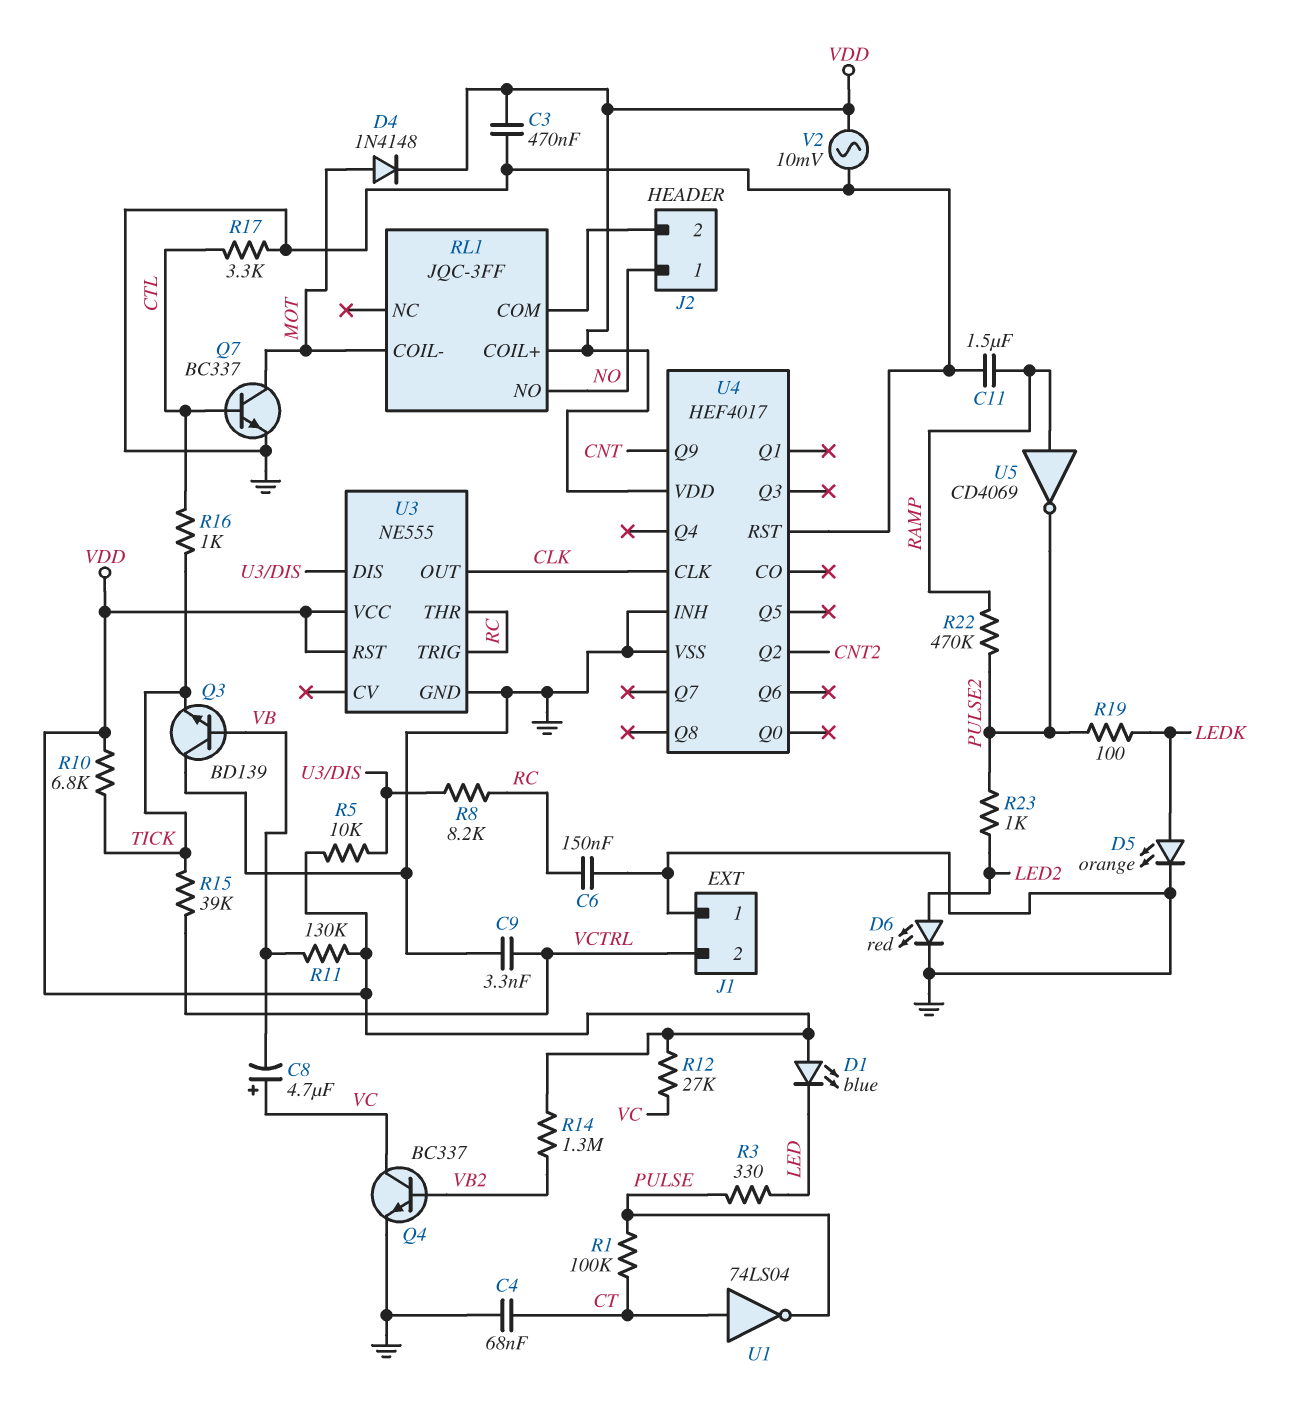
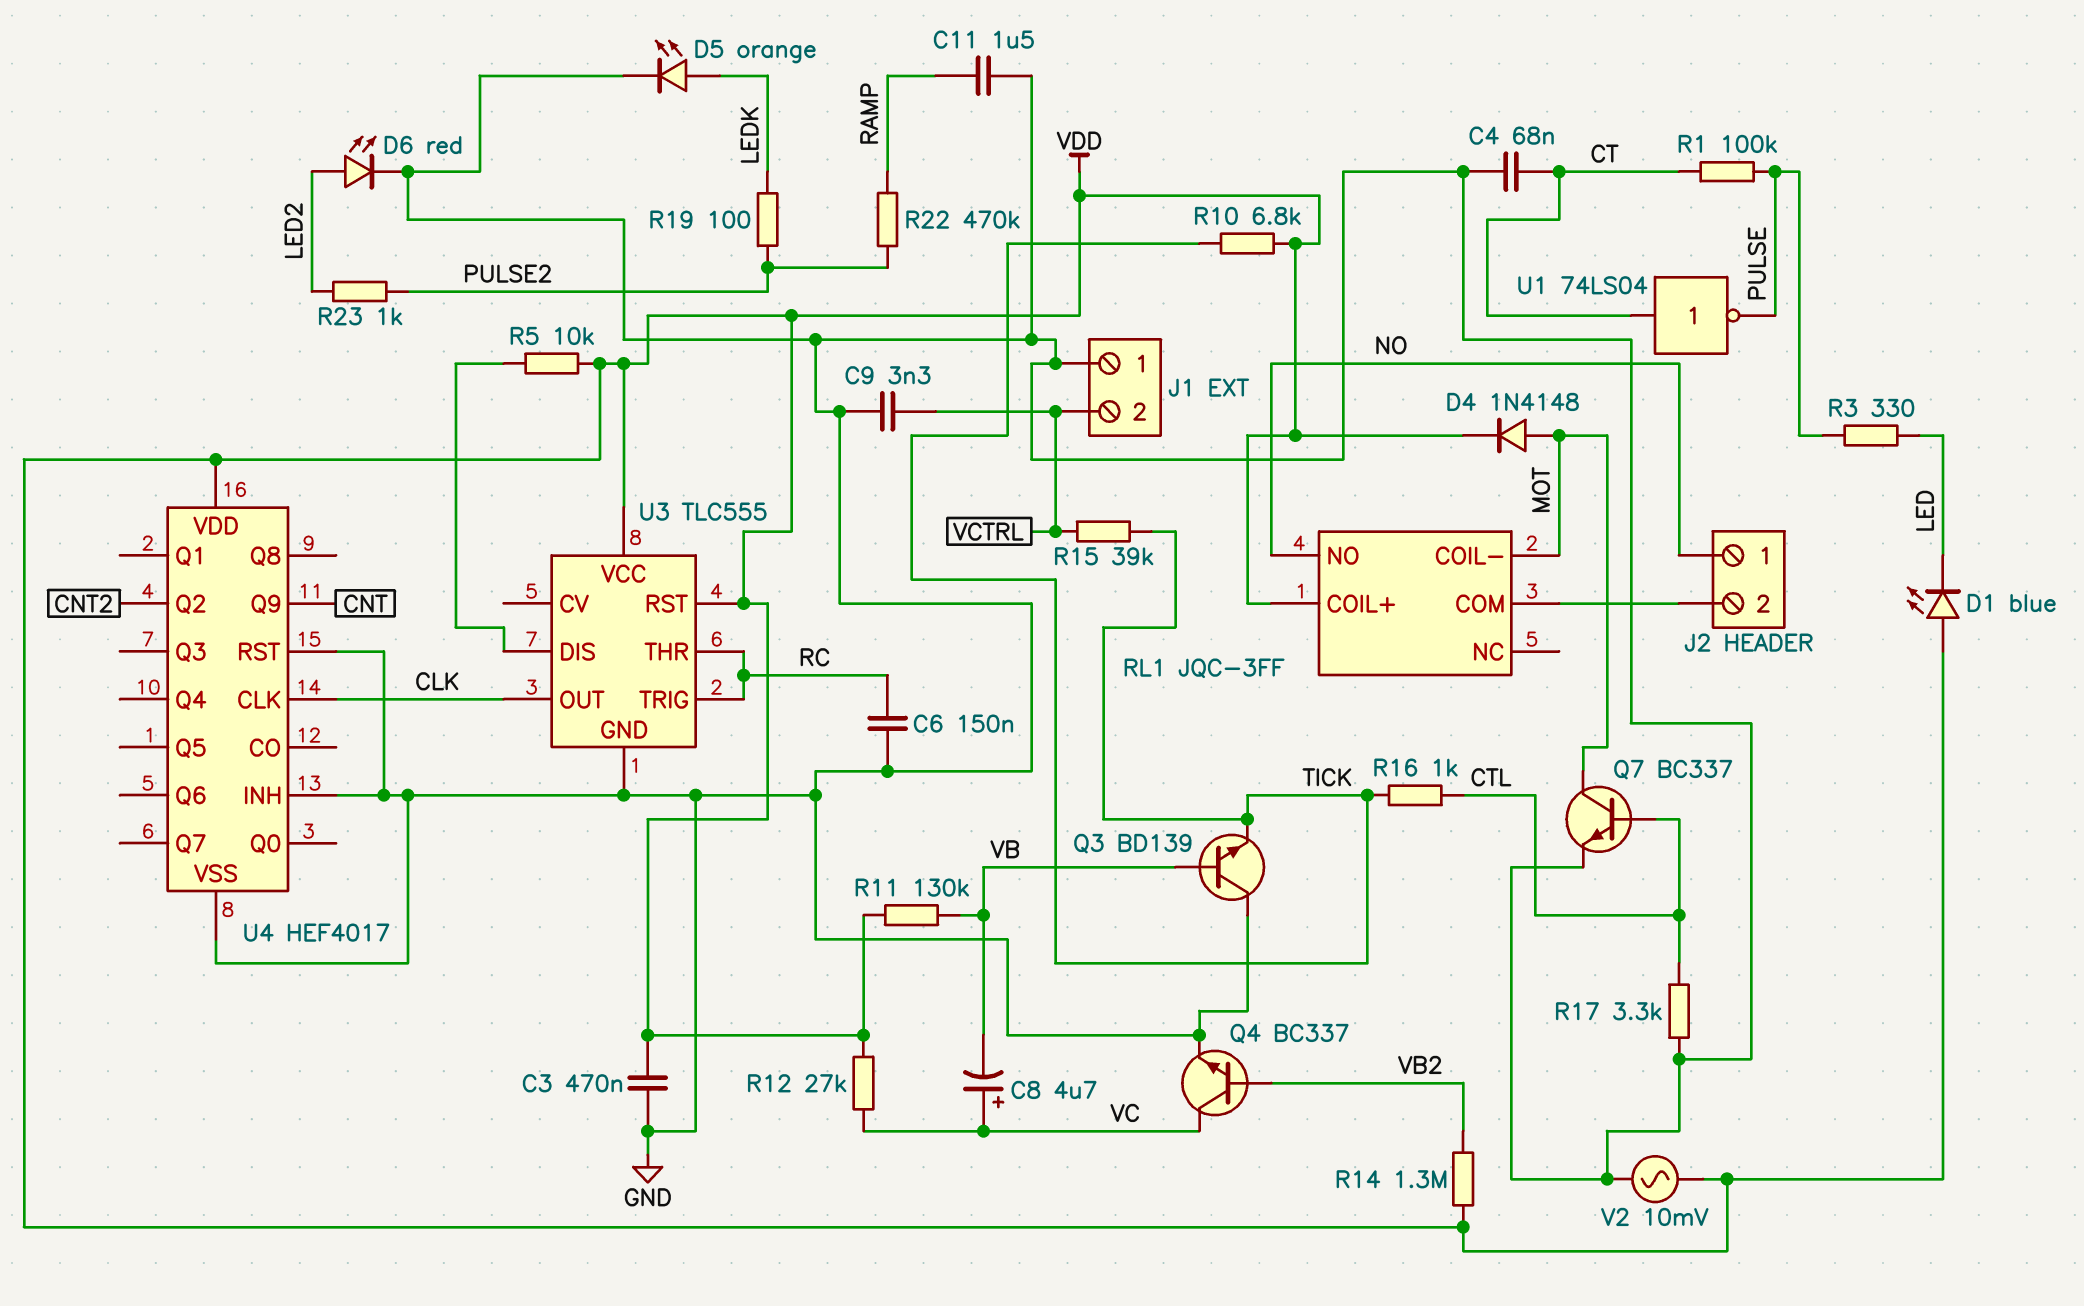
R8: 8.2k (RC, U3/DIS) -> none
U3: NE555 -> TLC555
U5: NOT CD4069 (in RAMP, out PULSE2) -> none

